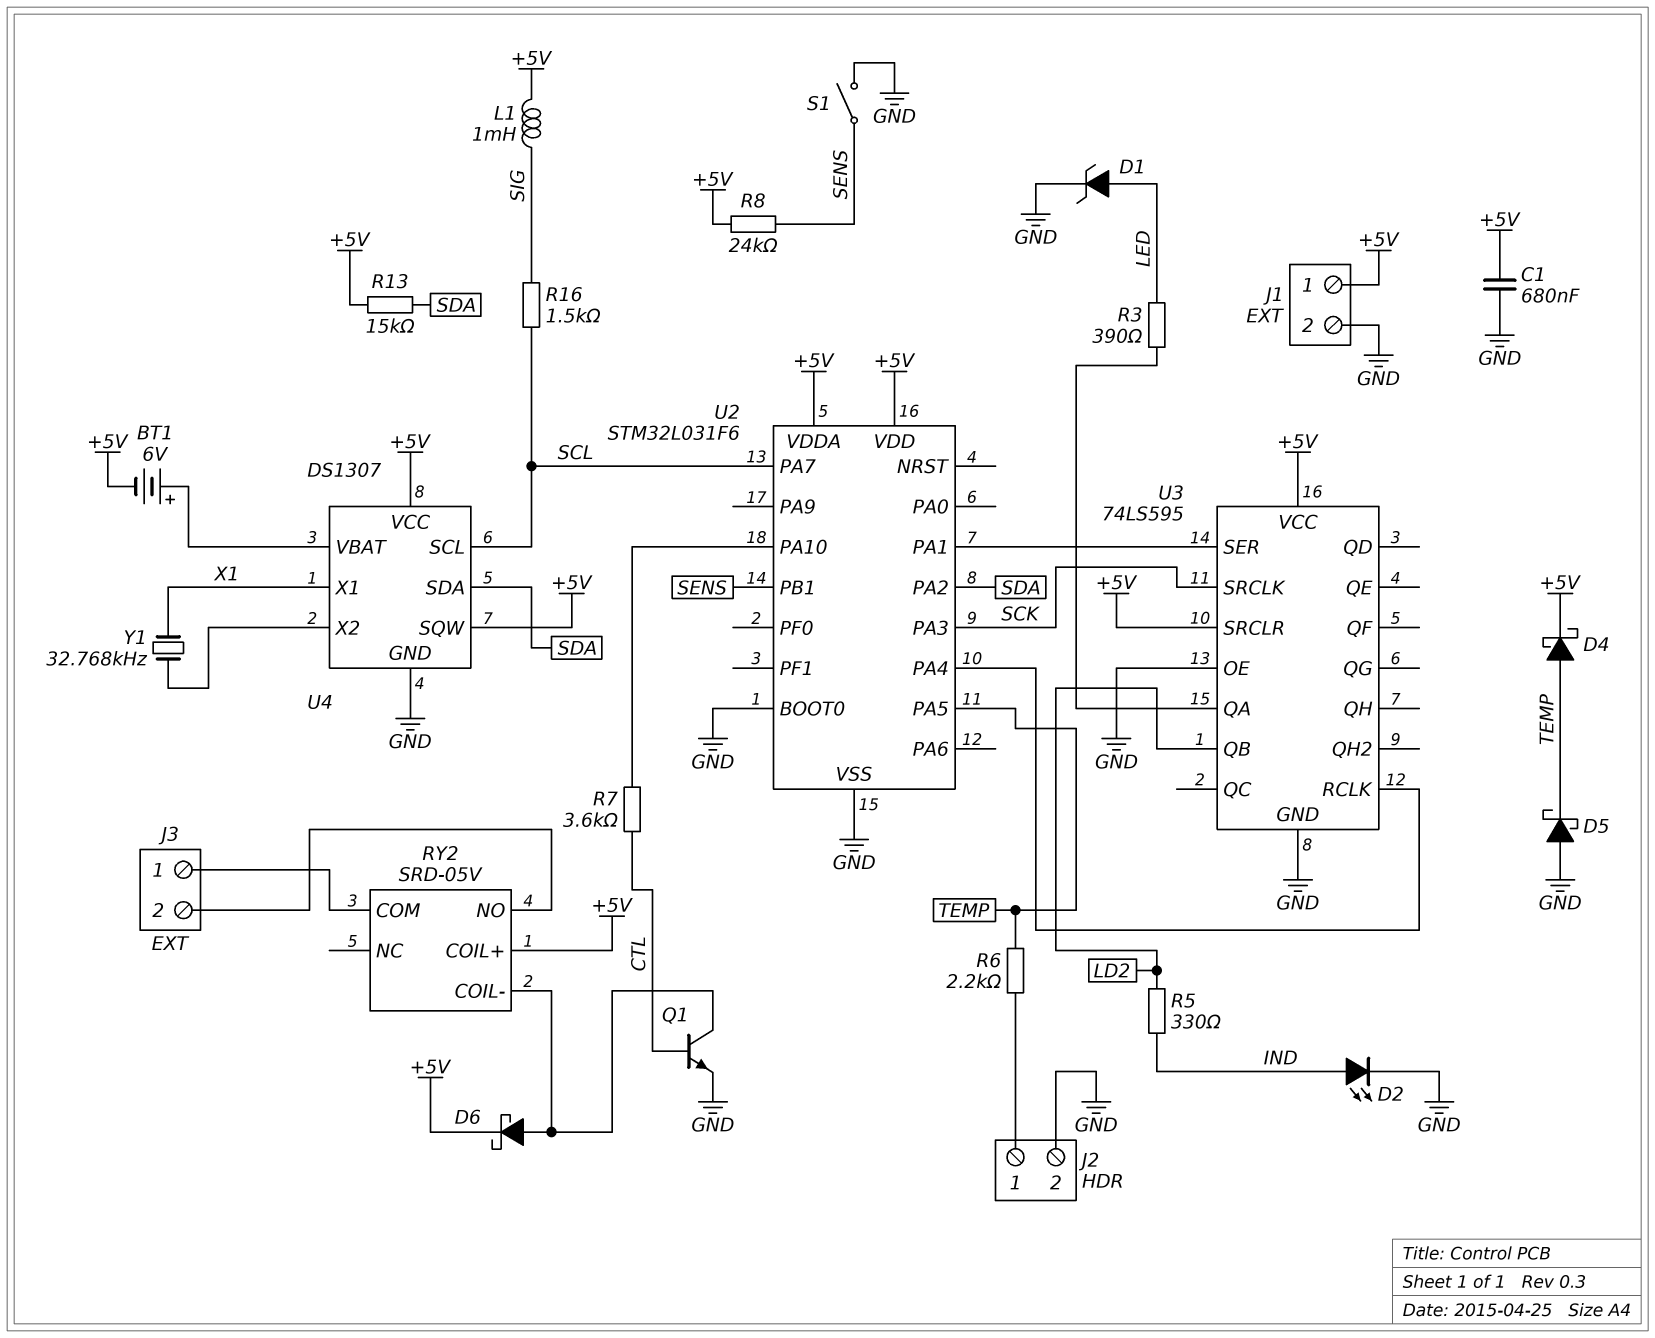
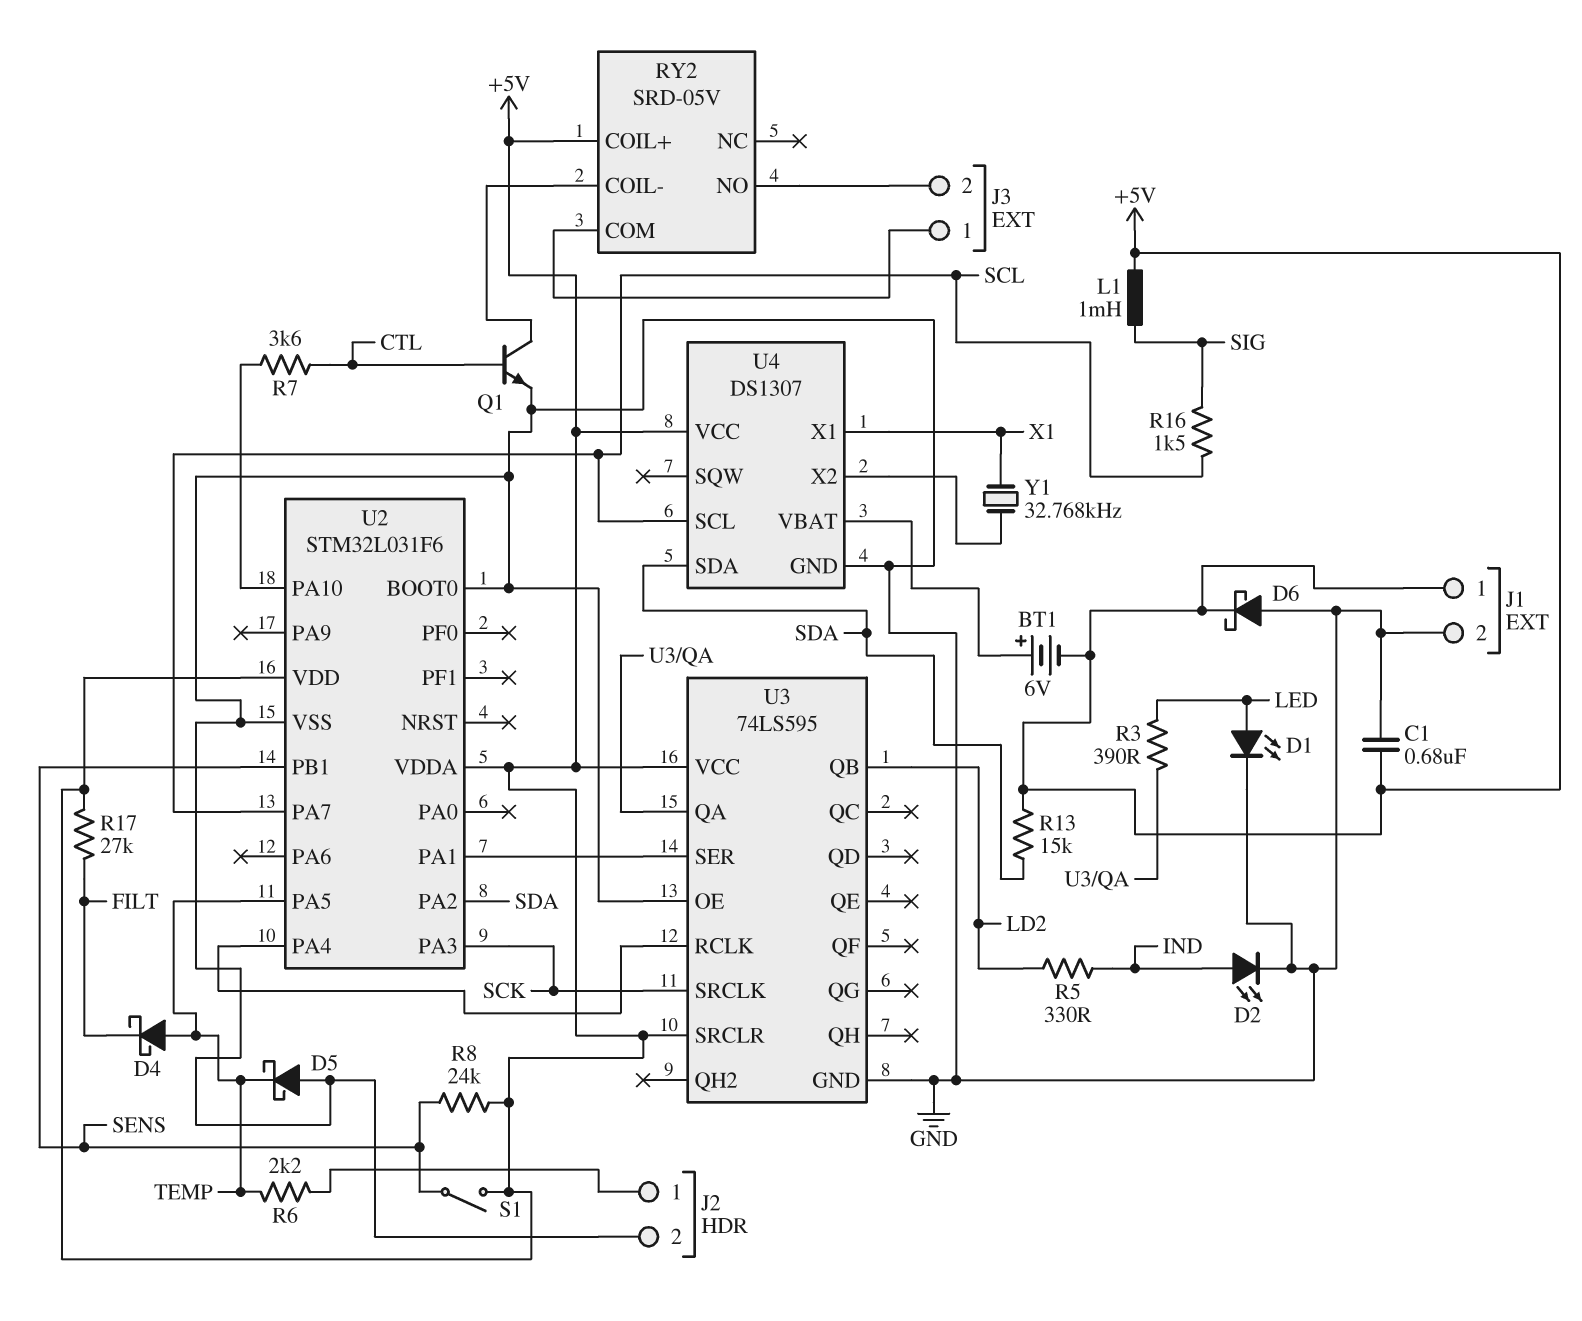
D1: zener (A LED, K GND) -> LED (A LED, K GND)
D4: schottky (A TEMP, K +5V) -> schottky (A TEMP, K FILT)
D6: schottky (A RY2/COIL-, K +5V) -> schottky (A GND, K +5V)
R17: none -> 27k (+5V, FILT)
S1: switch (GND, SENS) -> switch (+5V, SENS)
U4 pin SQW: +5V -> none

